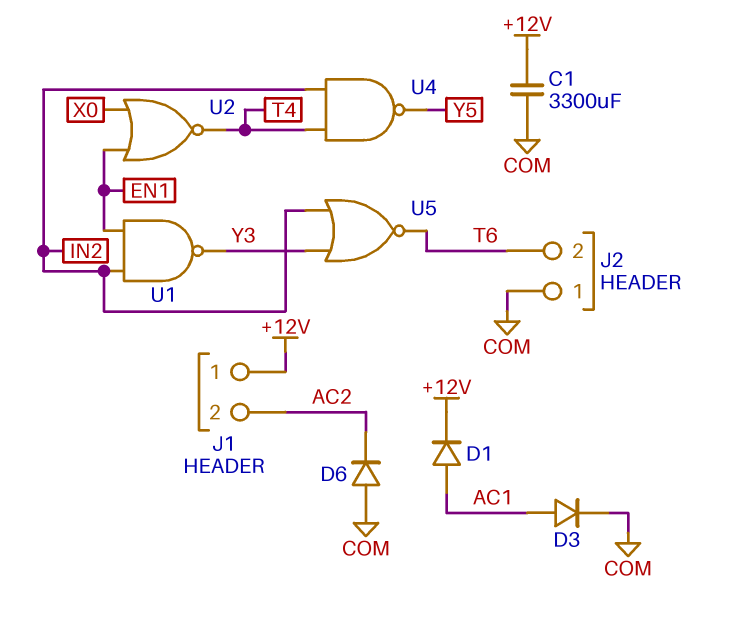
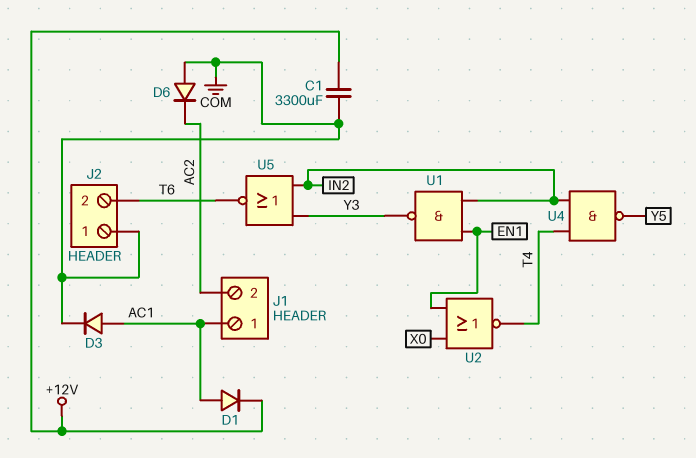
J1 pin 1: +12V -> AC1

